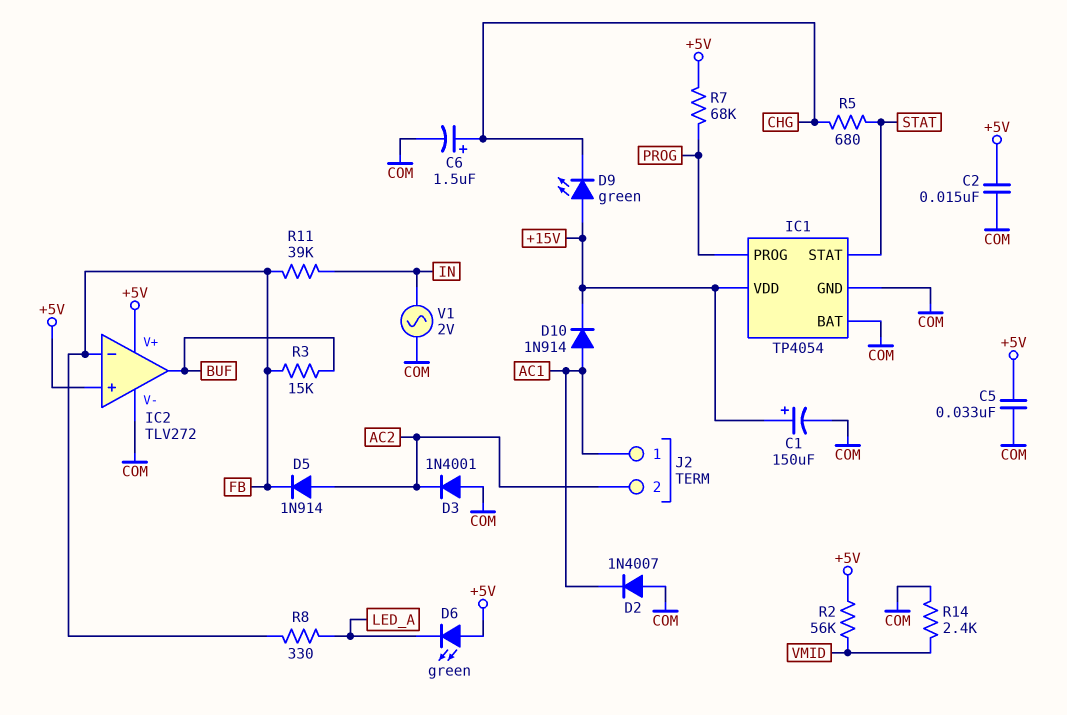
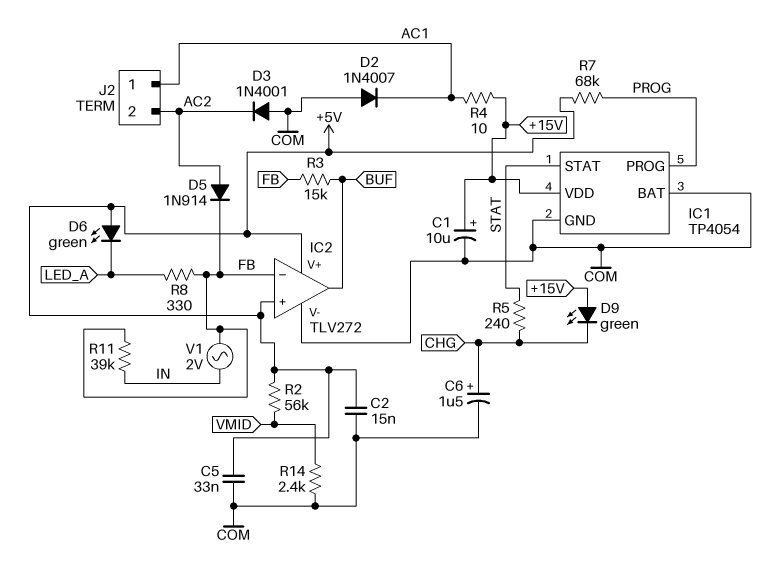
C1: 150uF (plus +15V, minus COM) -> 10uF (plus +15V, minus COM)
D10: diode 1N914 (A AC1, K +15V) -> none
R4: none -> 10 (+15V, AC1)
R5: 680 (CHG, STAT) -> 240 (CHG, STAT)
V1: AC 2V (COM, IN) -> AC 2V (FB, IN)

